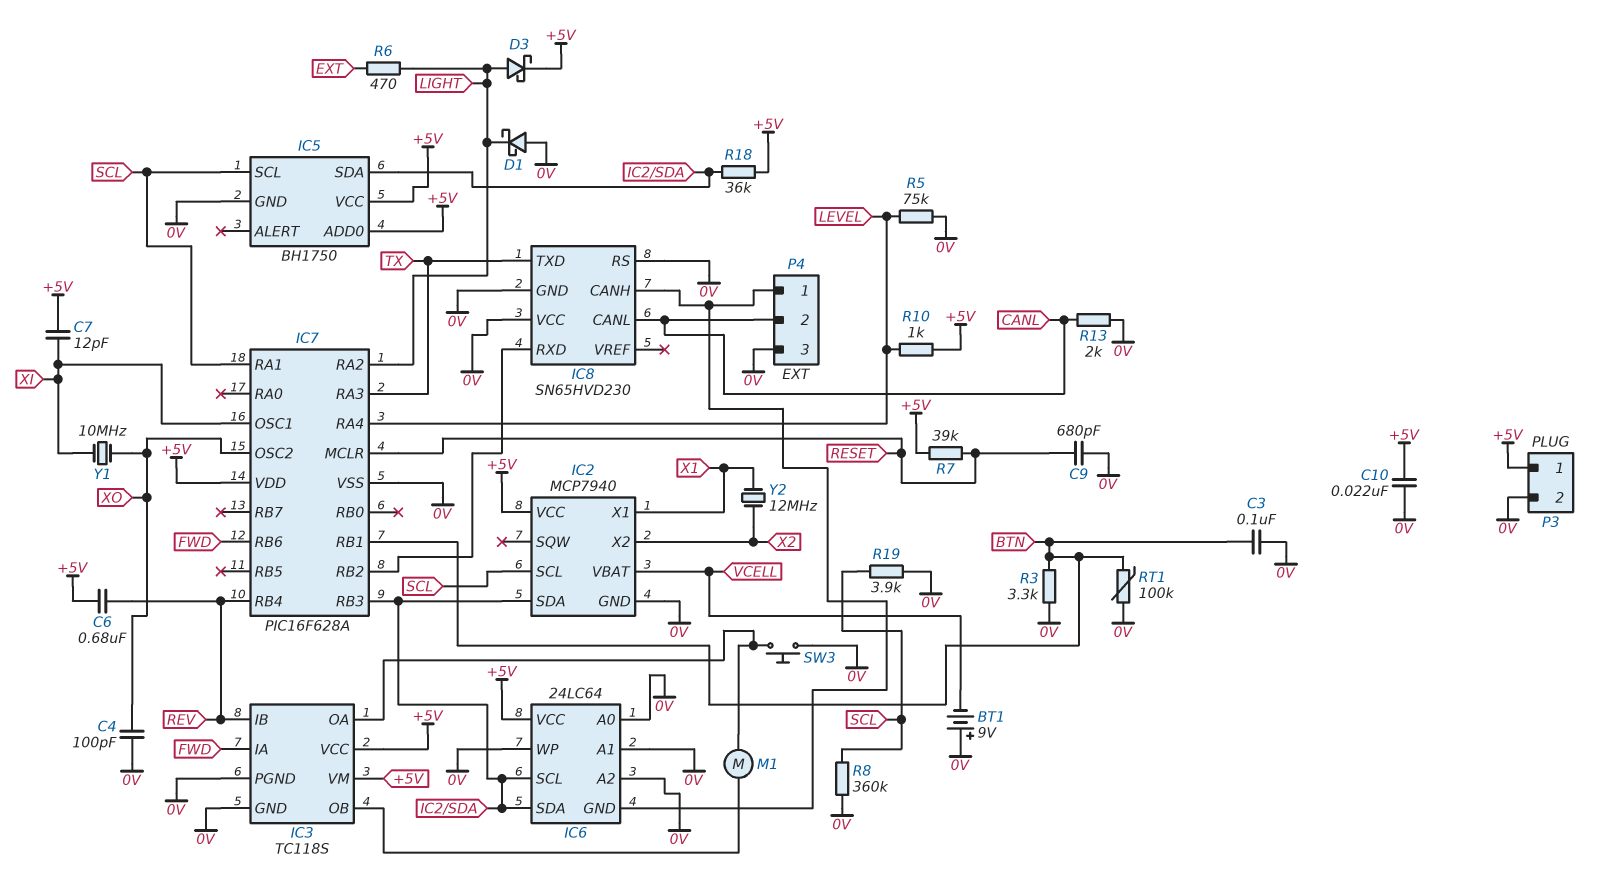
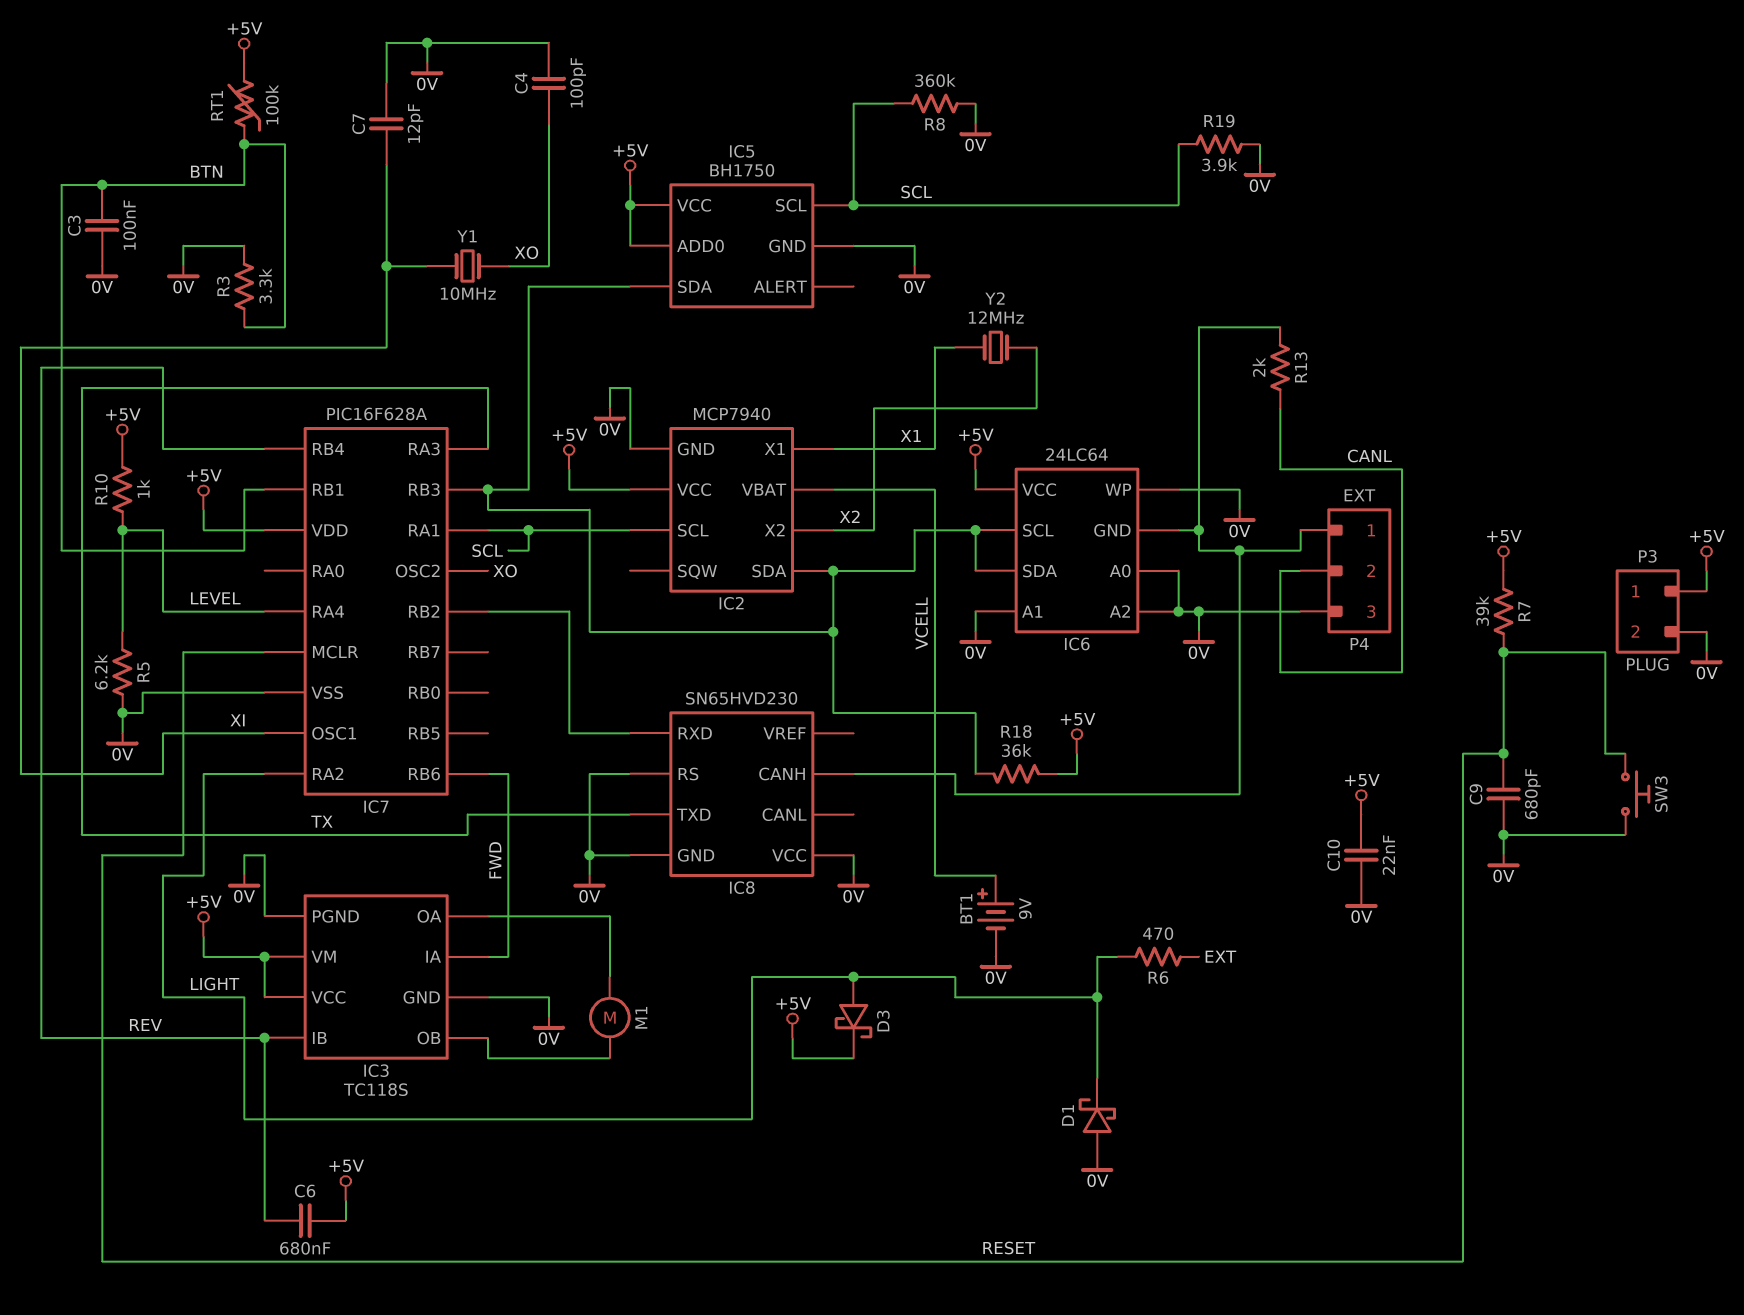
BT1: 9V (plus 0V, minus VCELL) -> 9V (plus VCELL, minus 0V)
C7: 12pF (+5V, XI) -> 12pF (0V, XI)
IC8 pin CANL: CANL -> none
R5: 75k (0V, LEVEL) -> 6.2k (0V, LEVEL)
R13: 2k (0V, CANL) -> 2k (CANL, IC6/GND)
RT1: 100k (0V, BTN) -> 100k (+5V, BTN)
SW3: button (0V, IC3/OA) -> button (0V, RESET)

